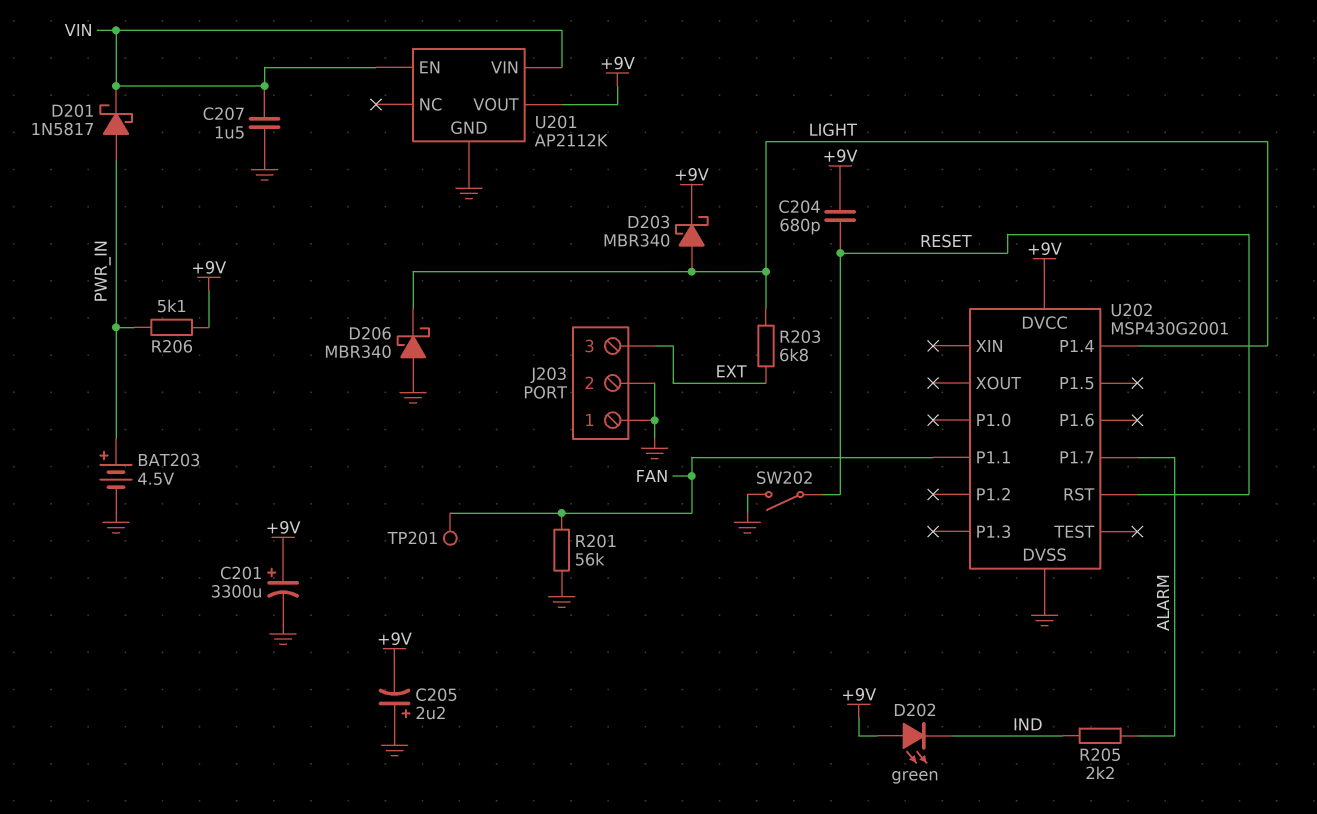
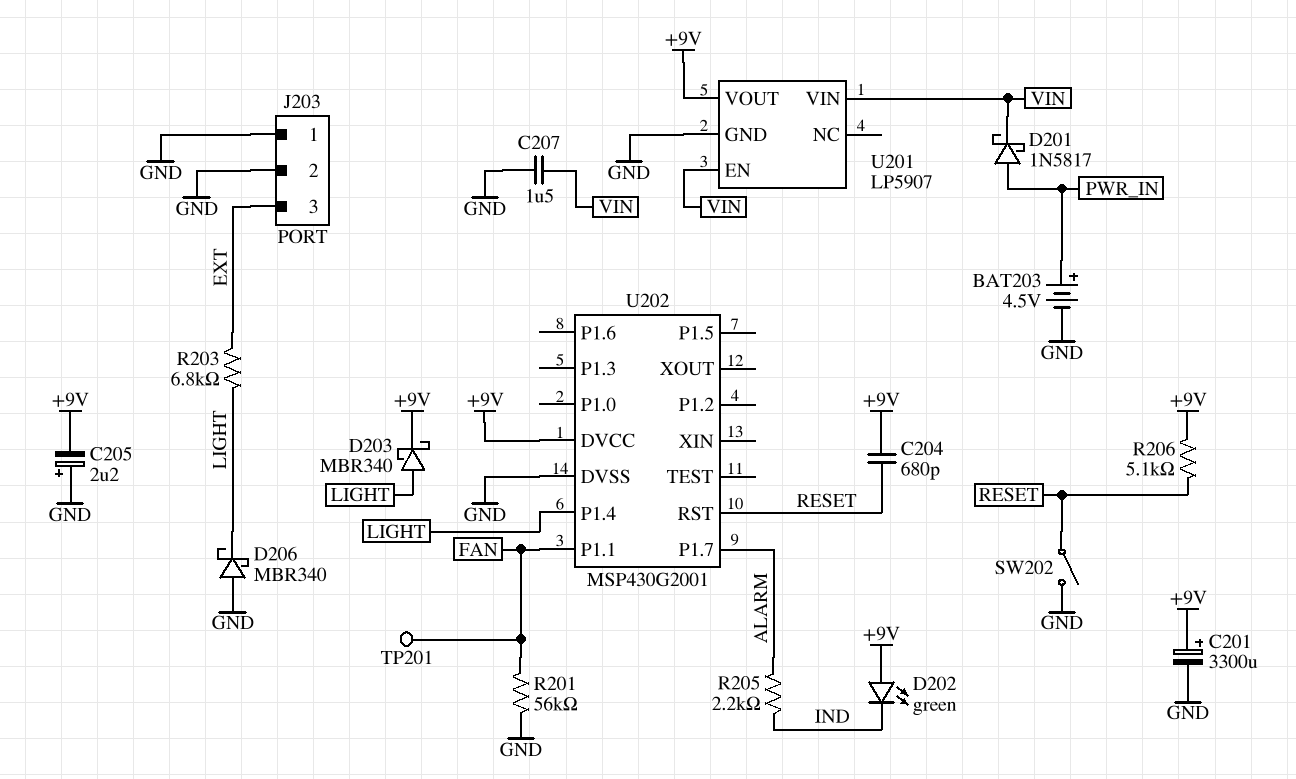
R206: 5.1k (+9V, PWR_IN) -> 5.1k (+9V, RESET)
U201: AP2112K -> LP5907

